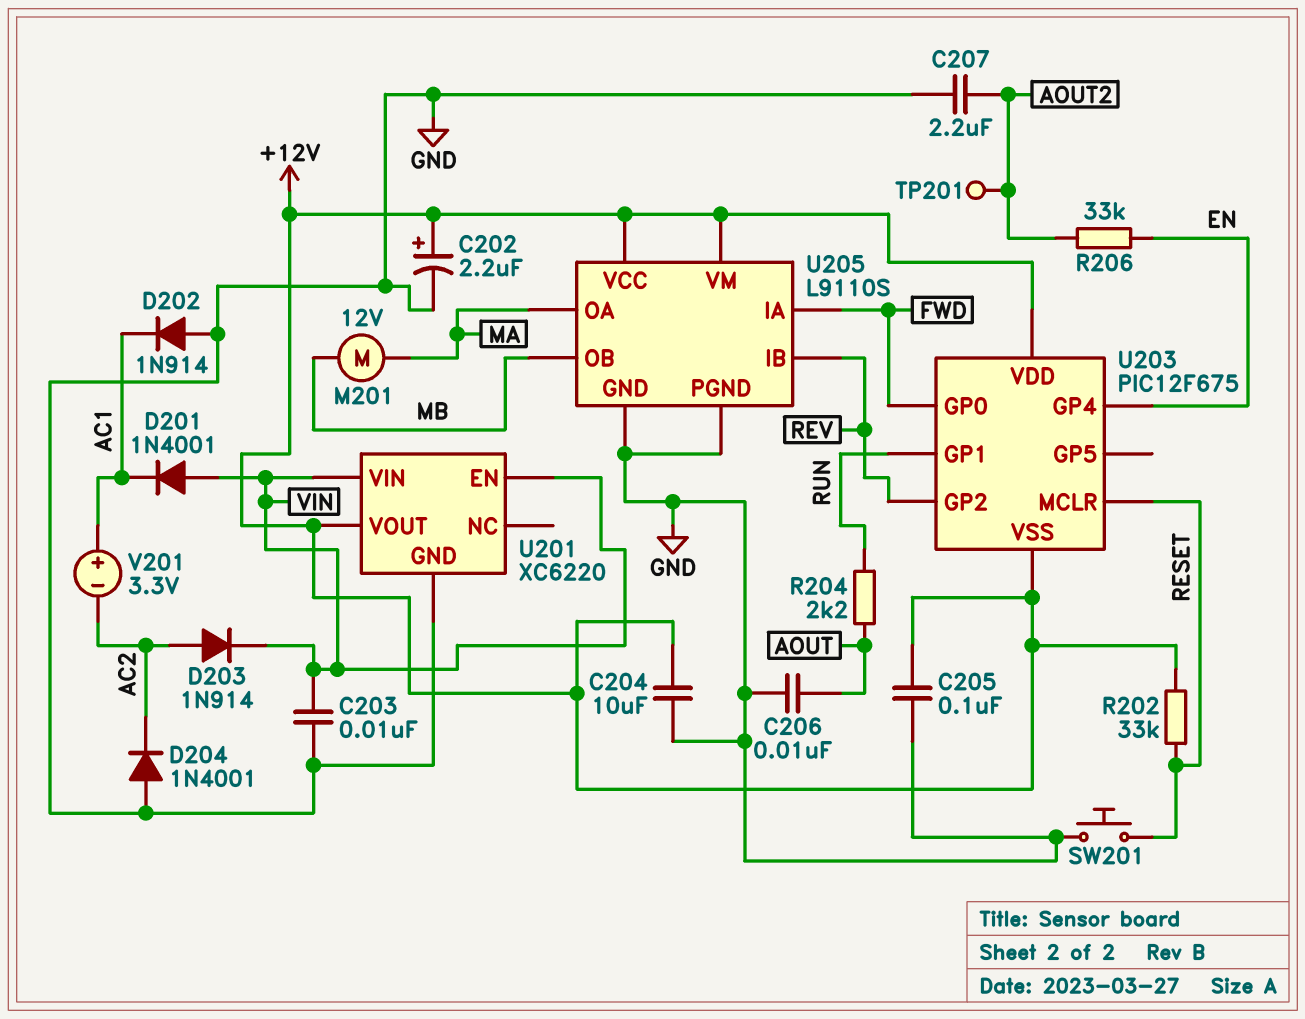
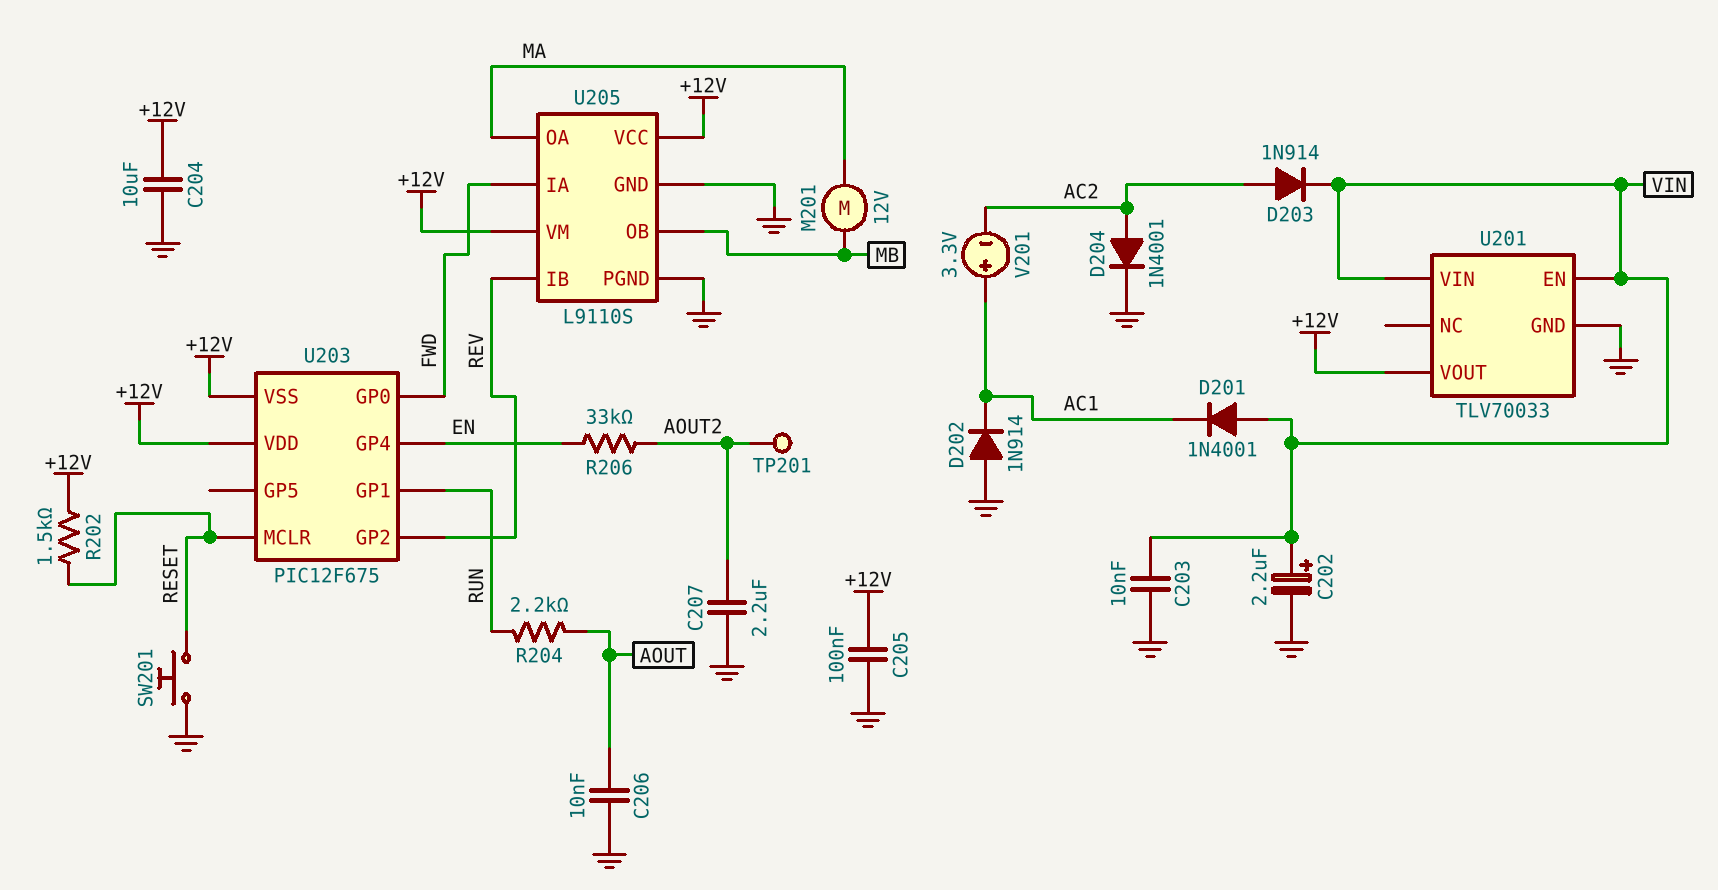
C202: 2.2uF (plus +12V, minus GND) -> 2.2uF (plus VIN, minus GND)
D204: diode 1N4001 (A GND, K AC2) -> diode 1N4001 (A AC2, K GND)
R202: 33k (+12V, RESET) -> 1.5k (+12V, RESET)
U201: XC6220 -> TLV70033

